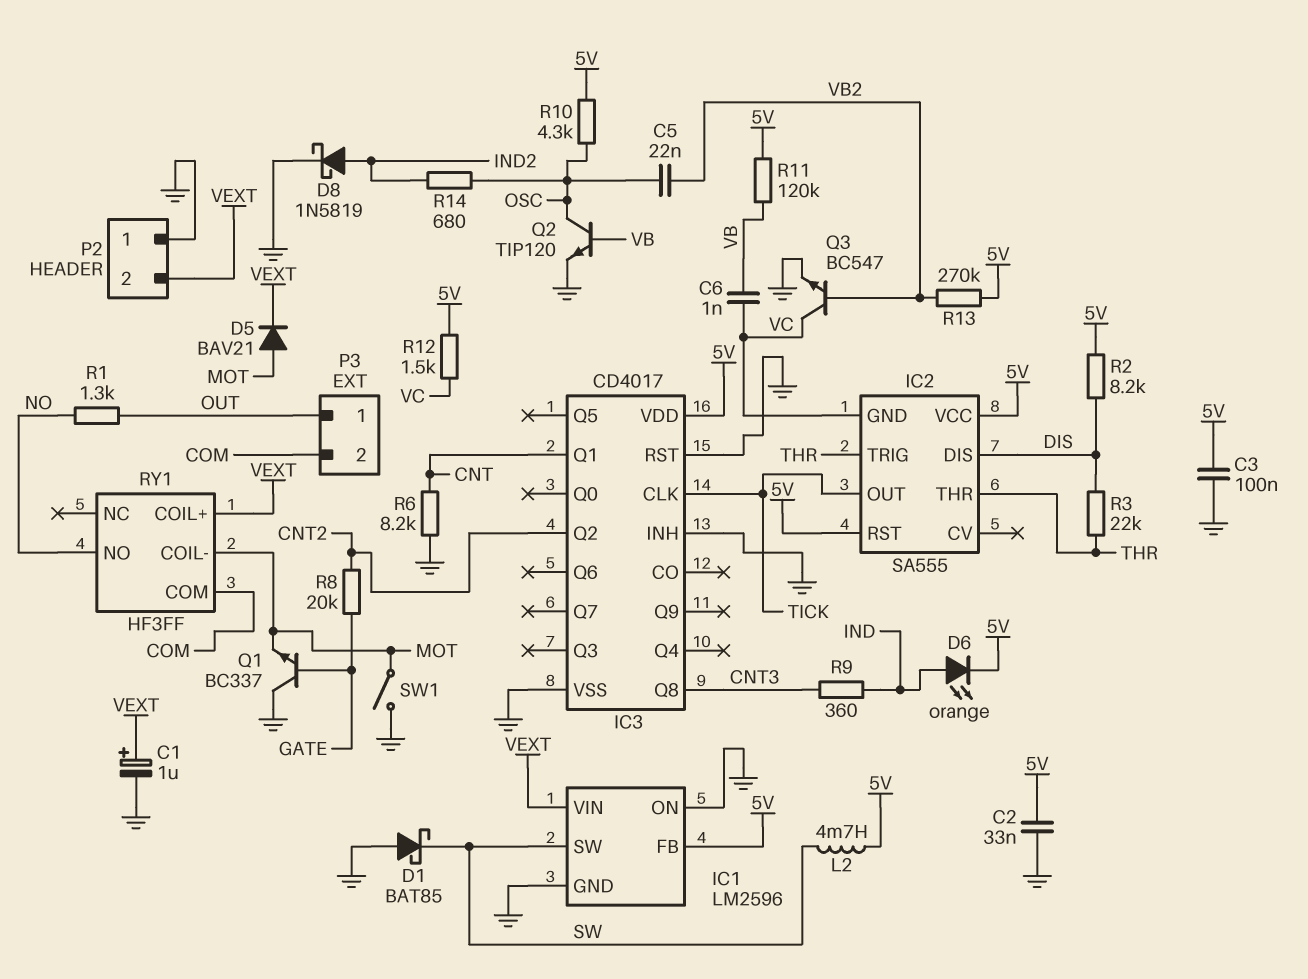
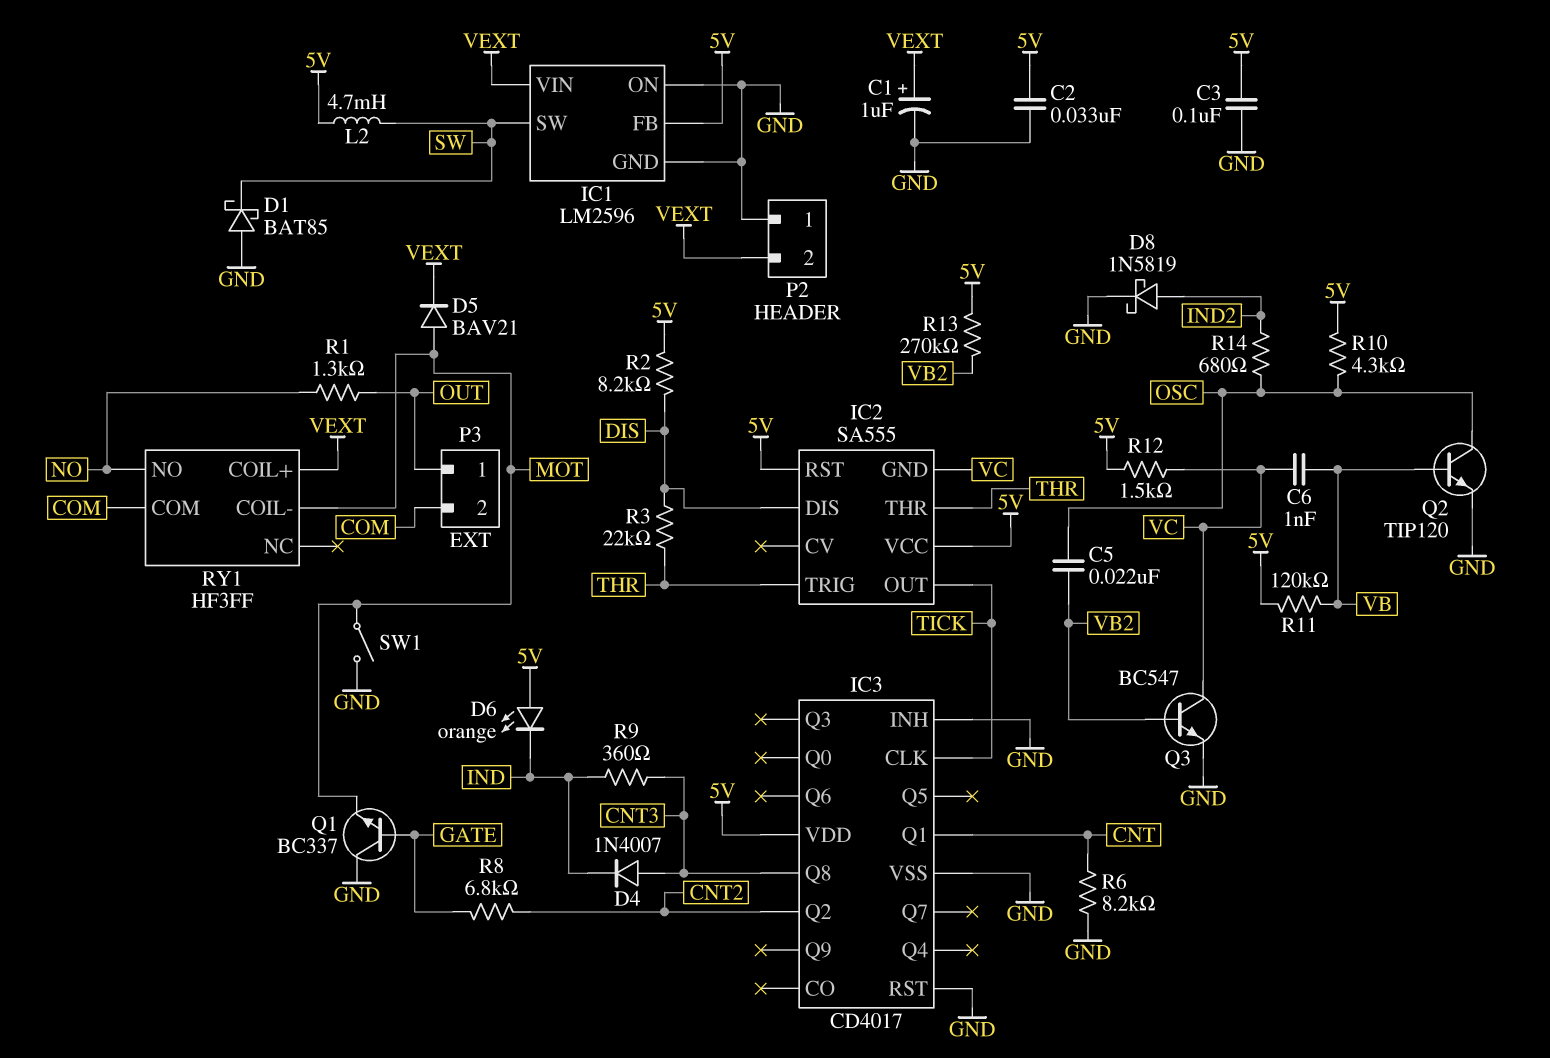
D4: none -> diode 1N4007 (A CNT3, K IND)
D6: LED orange (A IND, K 5V) -> LED orange (A 5V, K IND)
R8: 20k (CNT2, GATE) -> 6.8k (CNT2, GATE)

